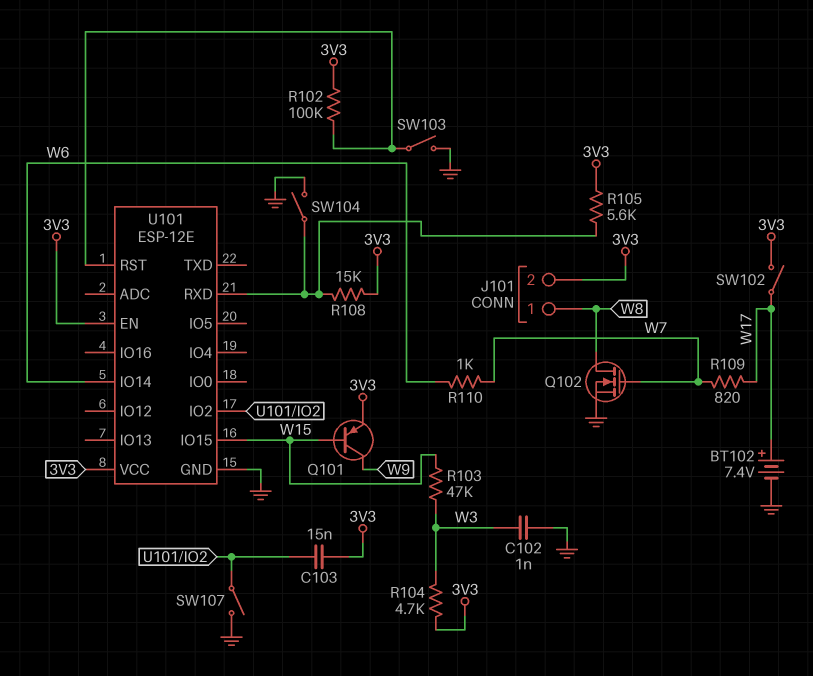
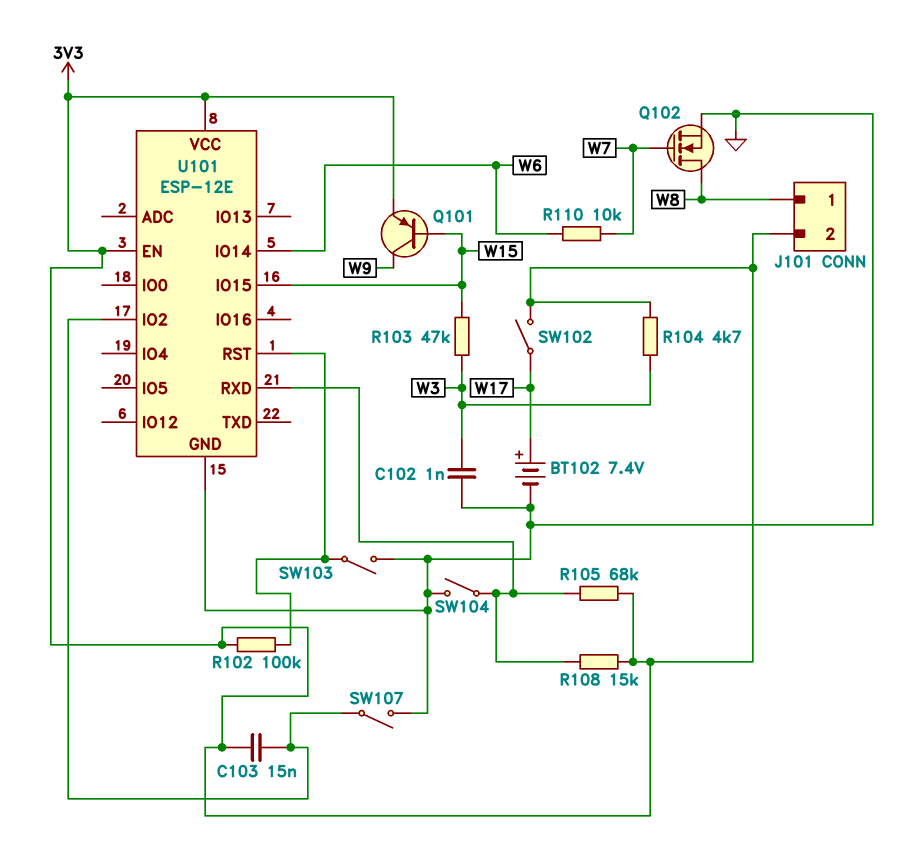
R105: 5.6k (3V3, U101/RXD) -> 68k (3V3, U101/RXD)
R109: 820 (W7, W17) -> none
R110: 1k (W6, W7) -> 10k (W6, W7)

